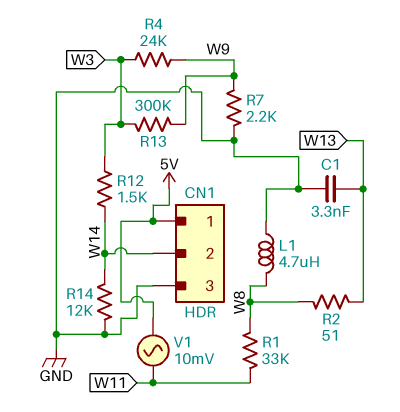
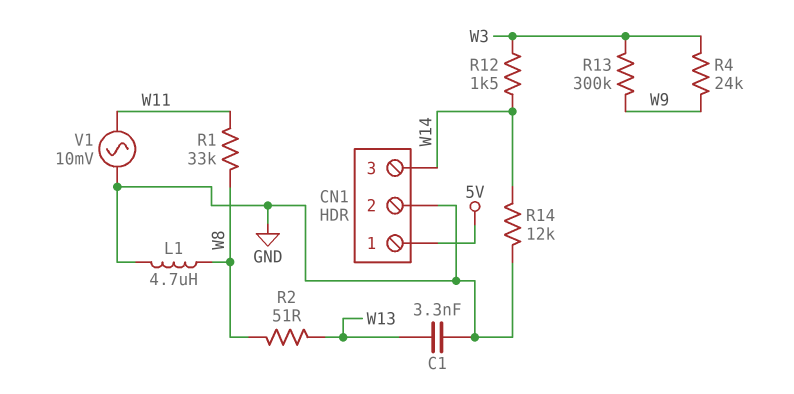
CN1 pin 2: W14 -> GND
CN1 pin 3: GND -> W14
R7: 2.2k (GND, W9) -> none
V1: AC 10mV (5V, W11) -> AC 10mV (GND, W11)

